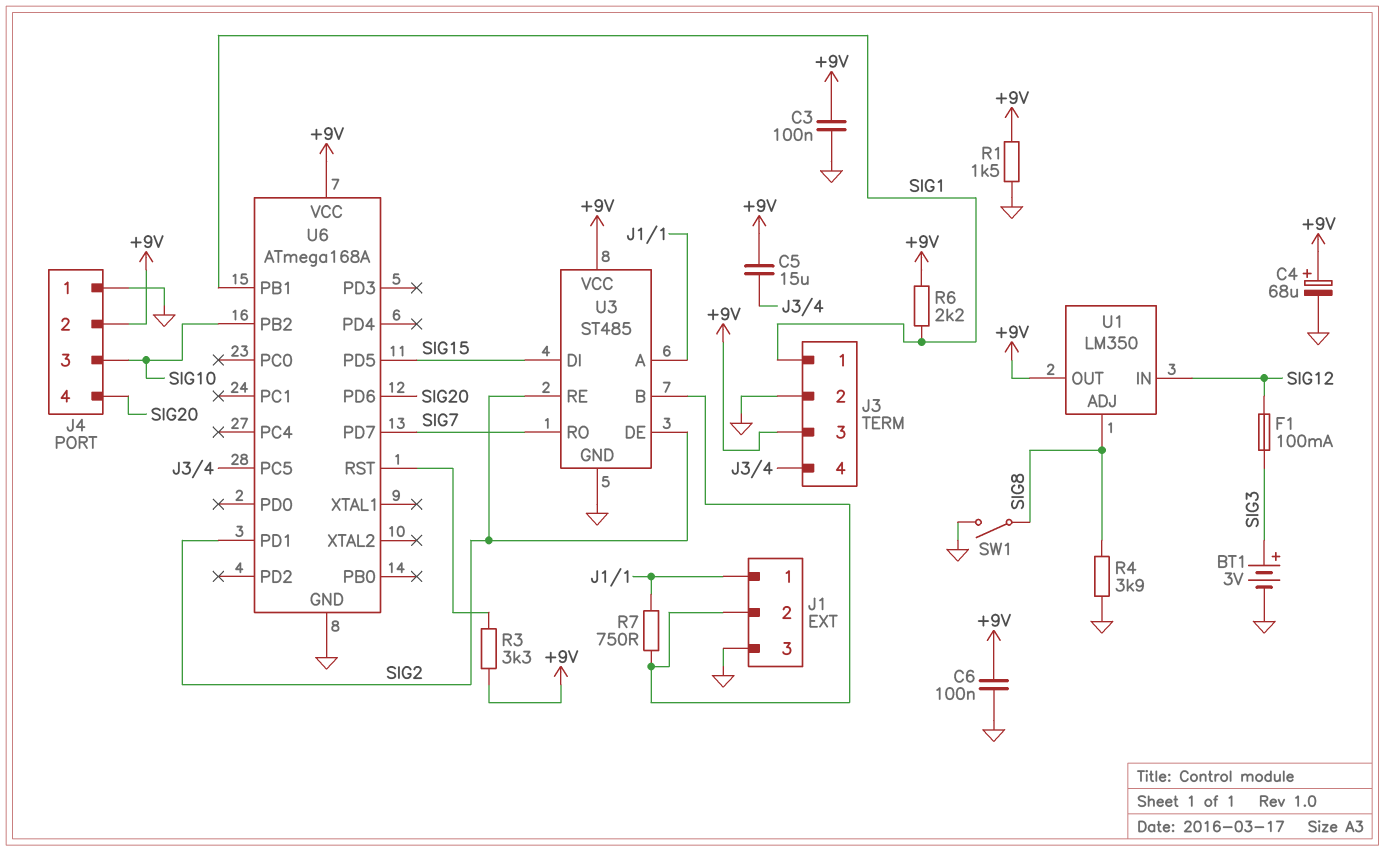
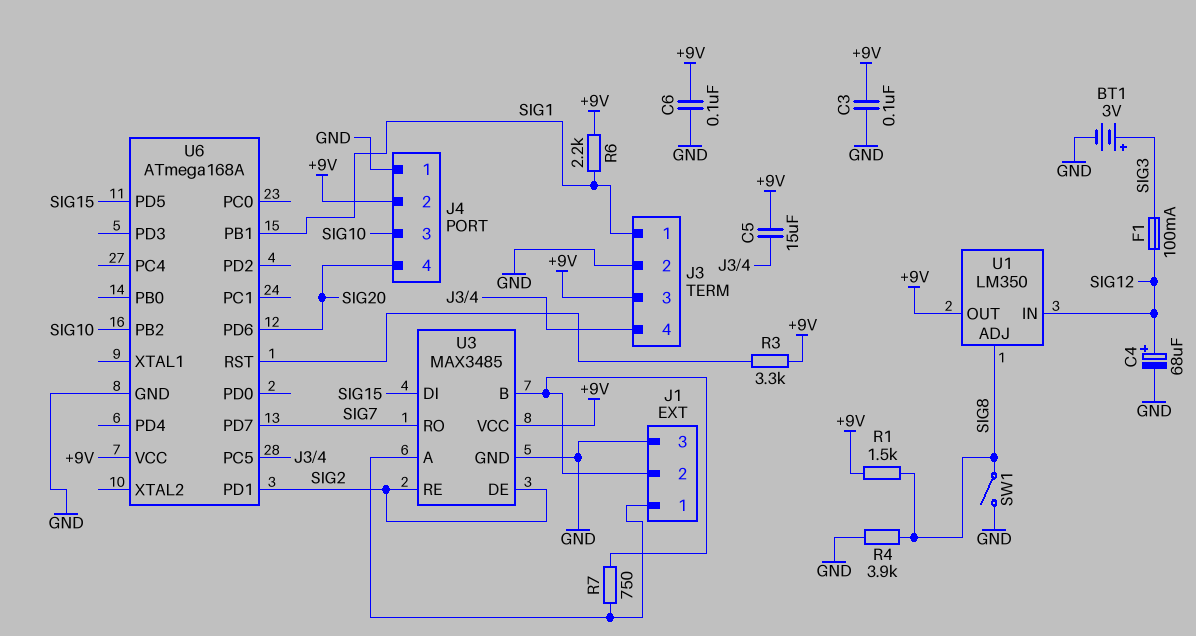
C4: 68uF (plus +9V, minus GND) -> 68uF (plus SIG12, minus GND)
R1: 1.5k (+9V, GND) -> 1.5k (+9V, SIG8)
U3: ST485 -> MAX3485

